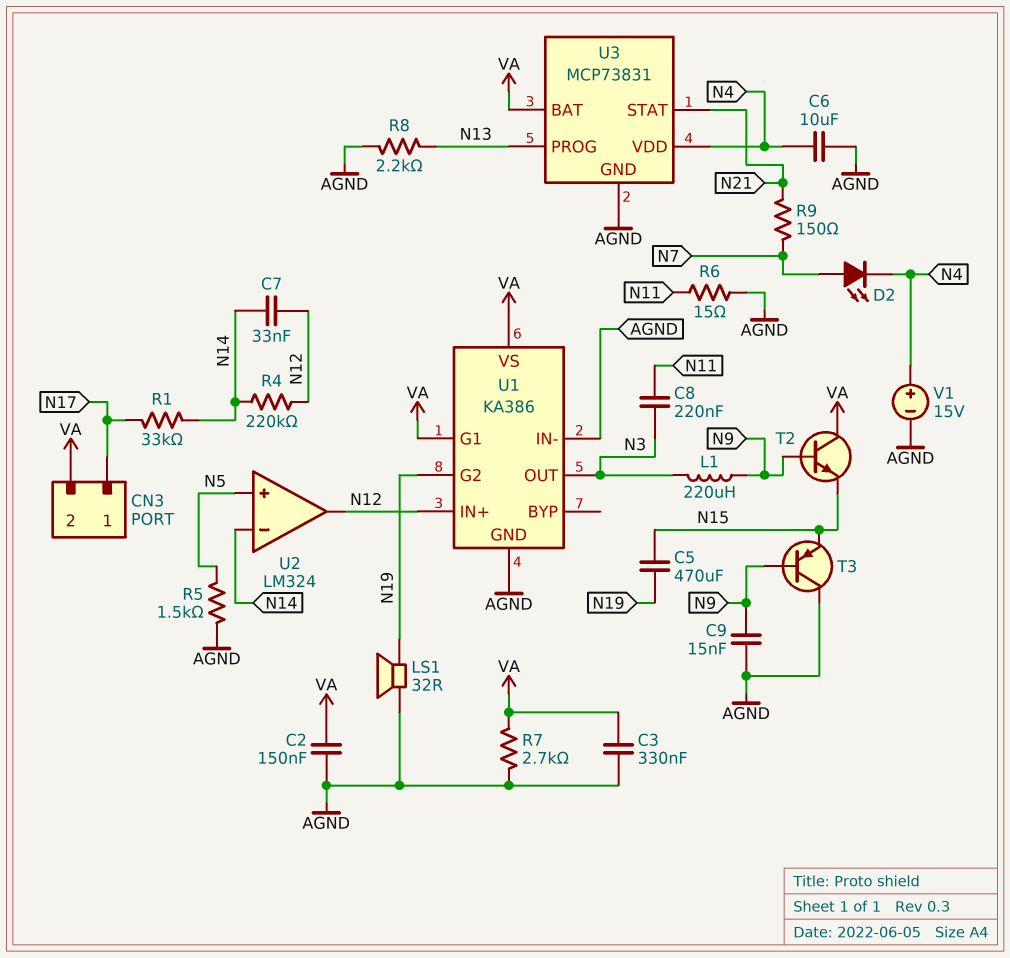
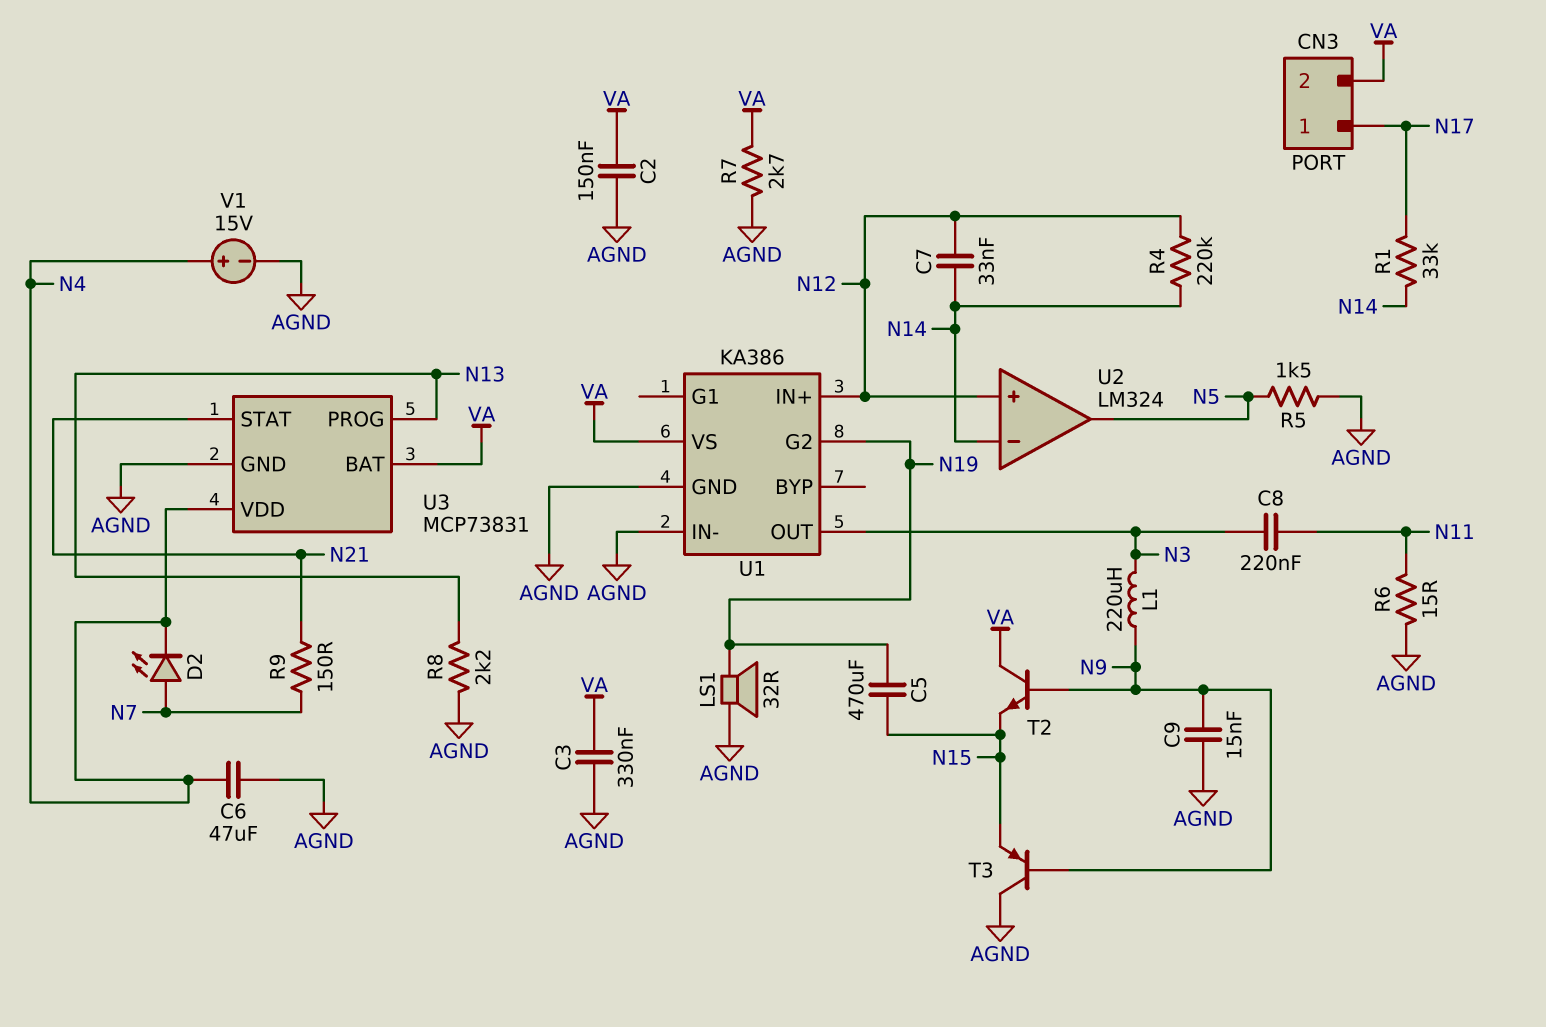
C6: 10uF (AGND, N4) -> 47uF (AGND, N4)
U1 pin G1: VA -> none
U2 pin in+: N5 -> N12
U2 pin out: N12 -> N5

